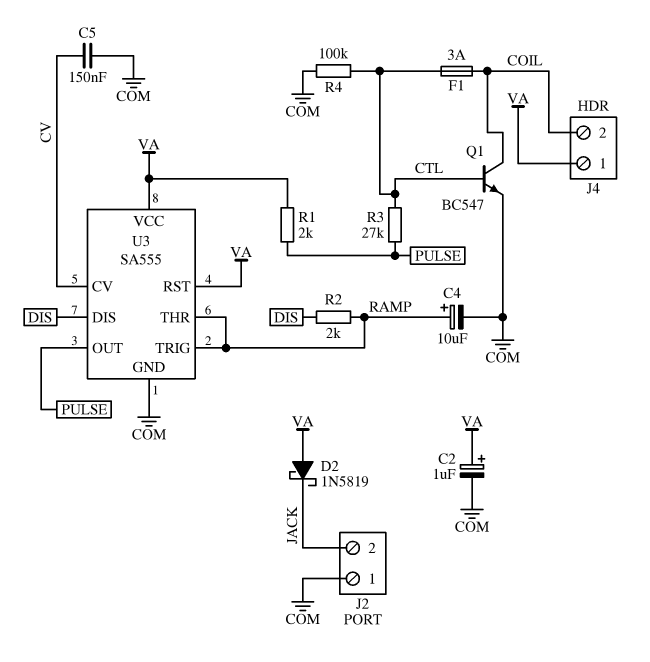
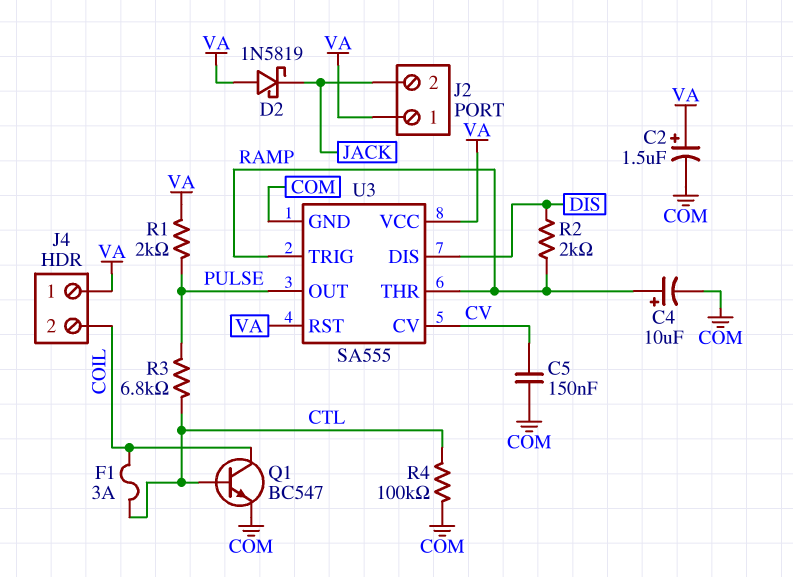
C2: 1uF (plus VA, minus COM) -> 1.5uF (plus VA, minus COM)
J2 pin 1: COM -> VA
R3: 27k (CTL, PULSE) -> 6.8k (CTL, PULSE)

